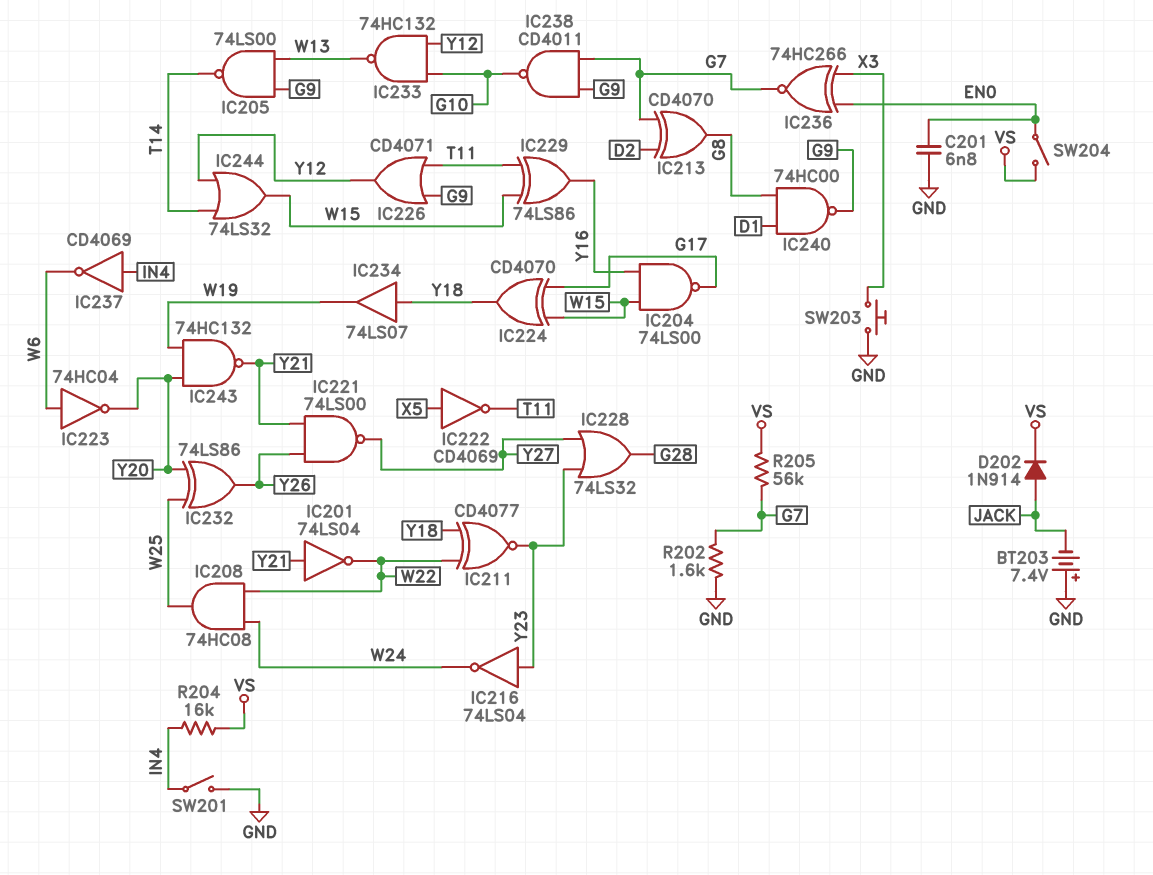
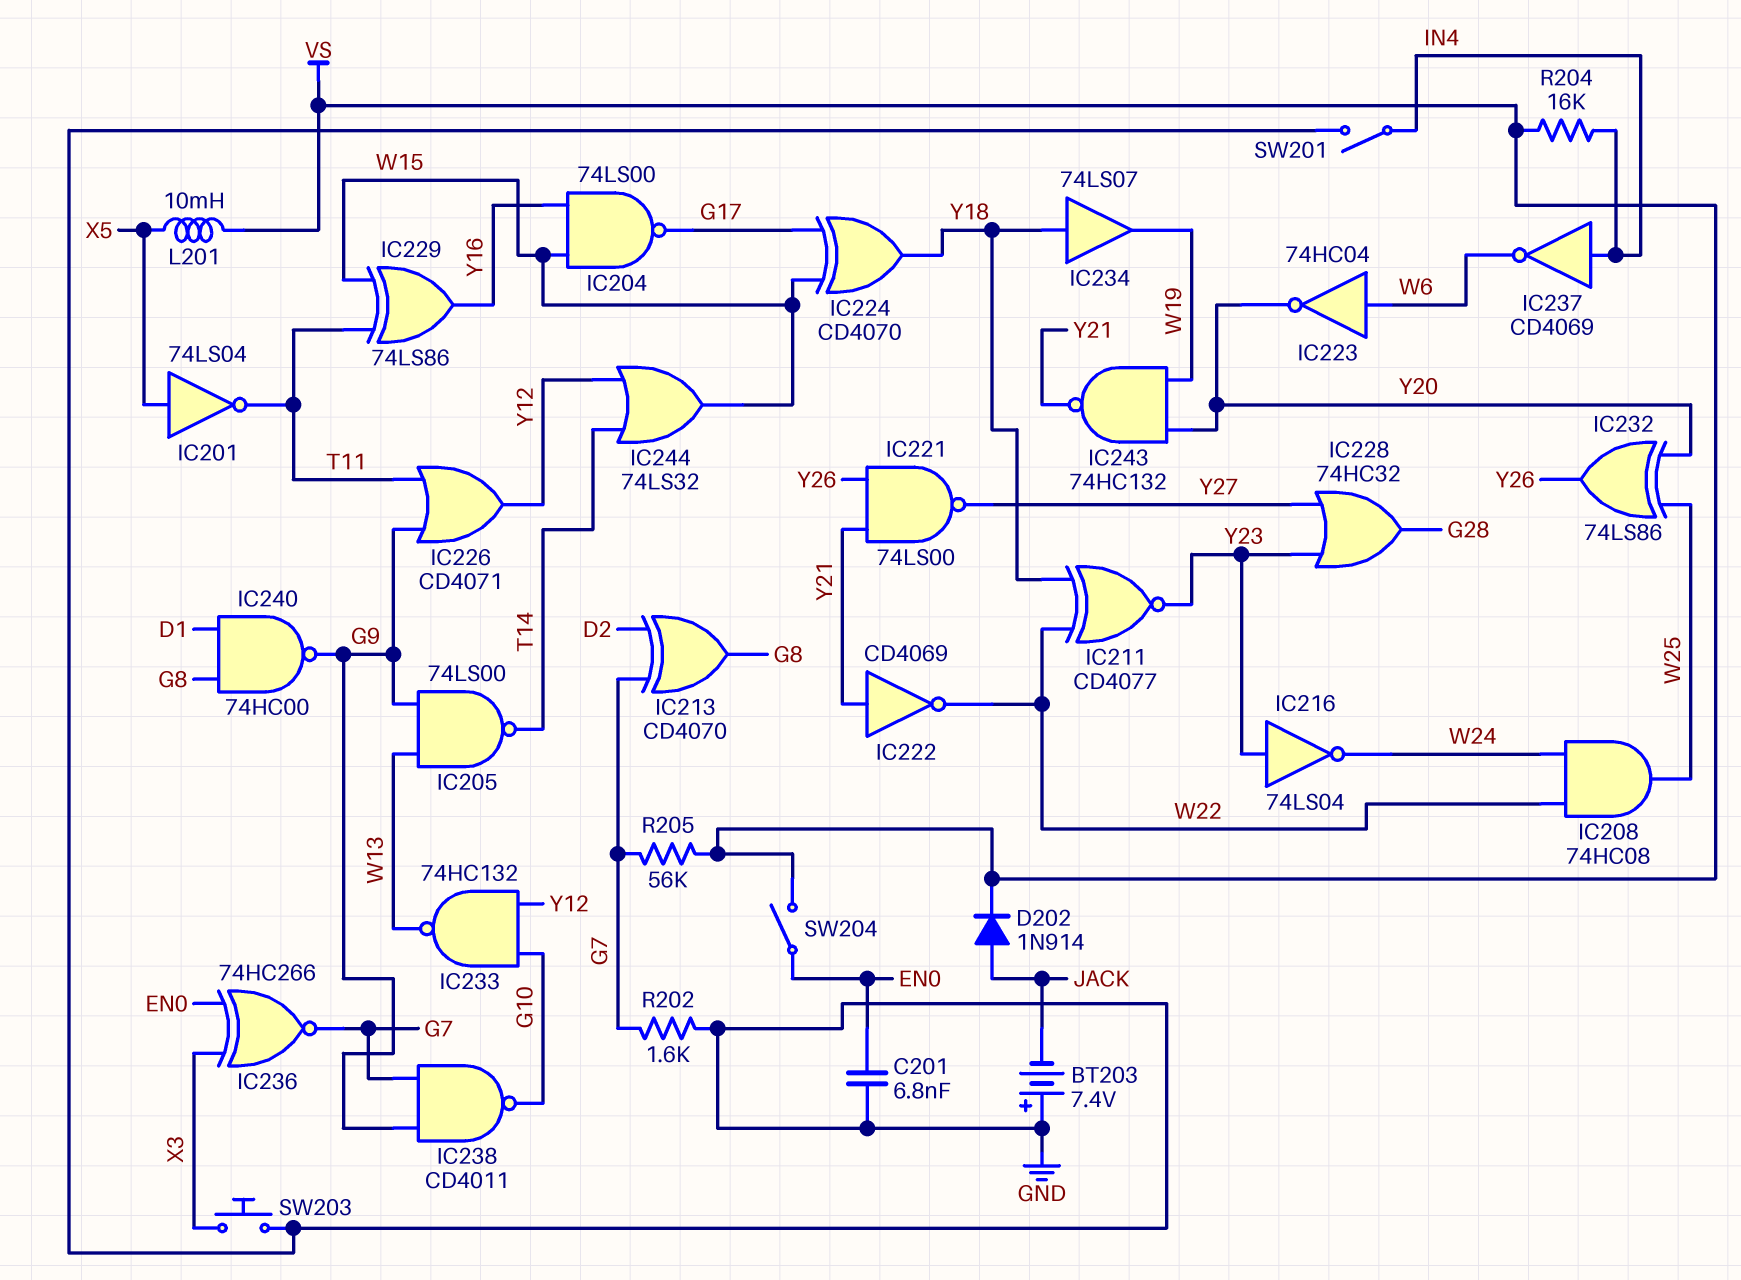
IC201: NOT 74LS04 (in Y21, out W22) -> NOT 74LS04 (in X5, out T11)
IC222: NOT CD4069 (in X5, out T11) -> NOT CD4069 (in Y21, out W22)
IC228: OR 74LS32 (in Y23, in Y27, out G28) -> OR 74HC32 (in Y23, in Y27, out G28)
L201: none -> 10mH (VS, X5)

